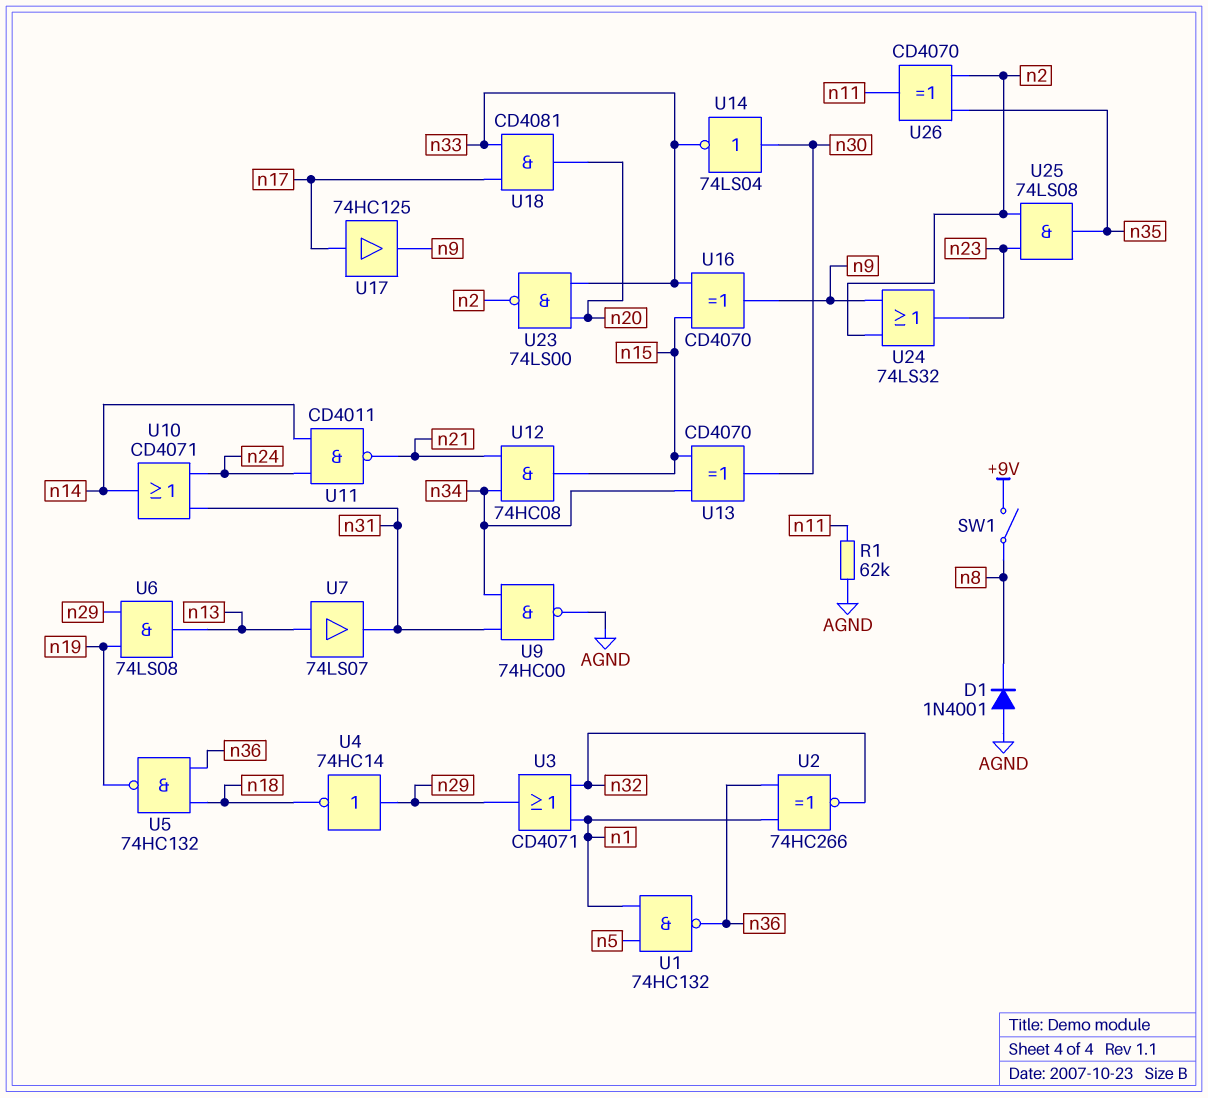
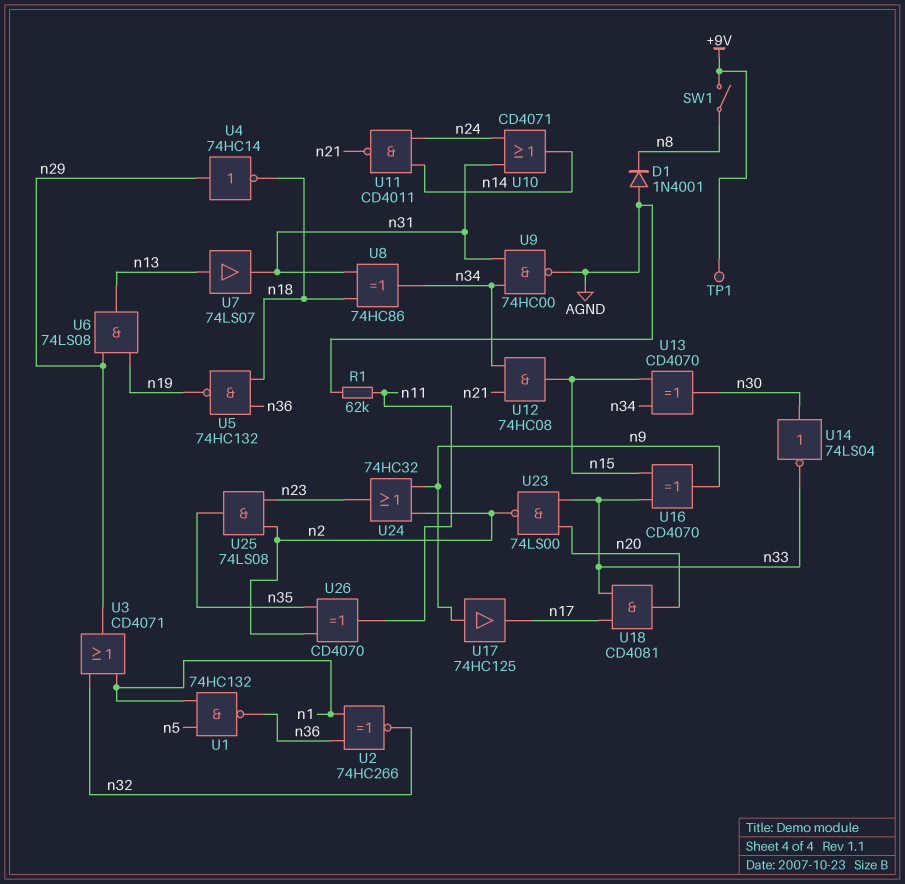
TP1: none -> test point (+9V)
U8: none -> XOR 74HC86 (in n18, in n31, out n34)
U17: buffer 74HC125 (in n17, out n9) -> buffer 74HC125 (in n9, out n17)
U24: OR 74LS32 (in n2, in n9, out n23) -> OR 74HC32 (in n2, in n9, out n23)

